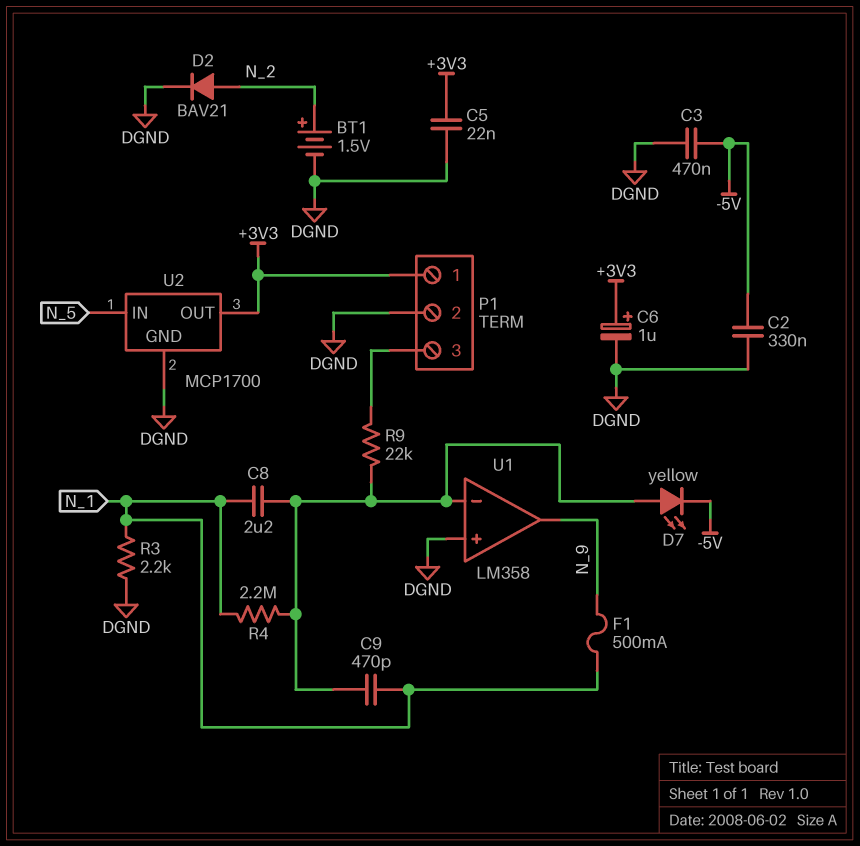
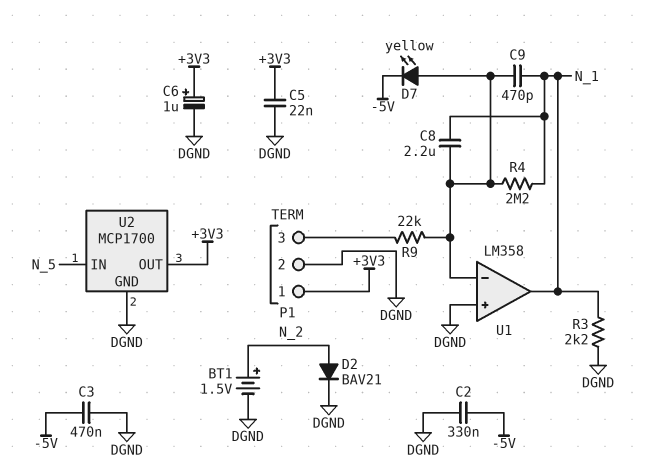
F1: 500mA (N_1, N_9) -> none
U1 pin out: N_9 -> N_1

